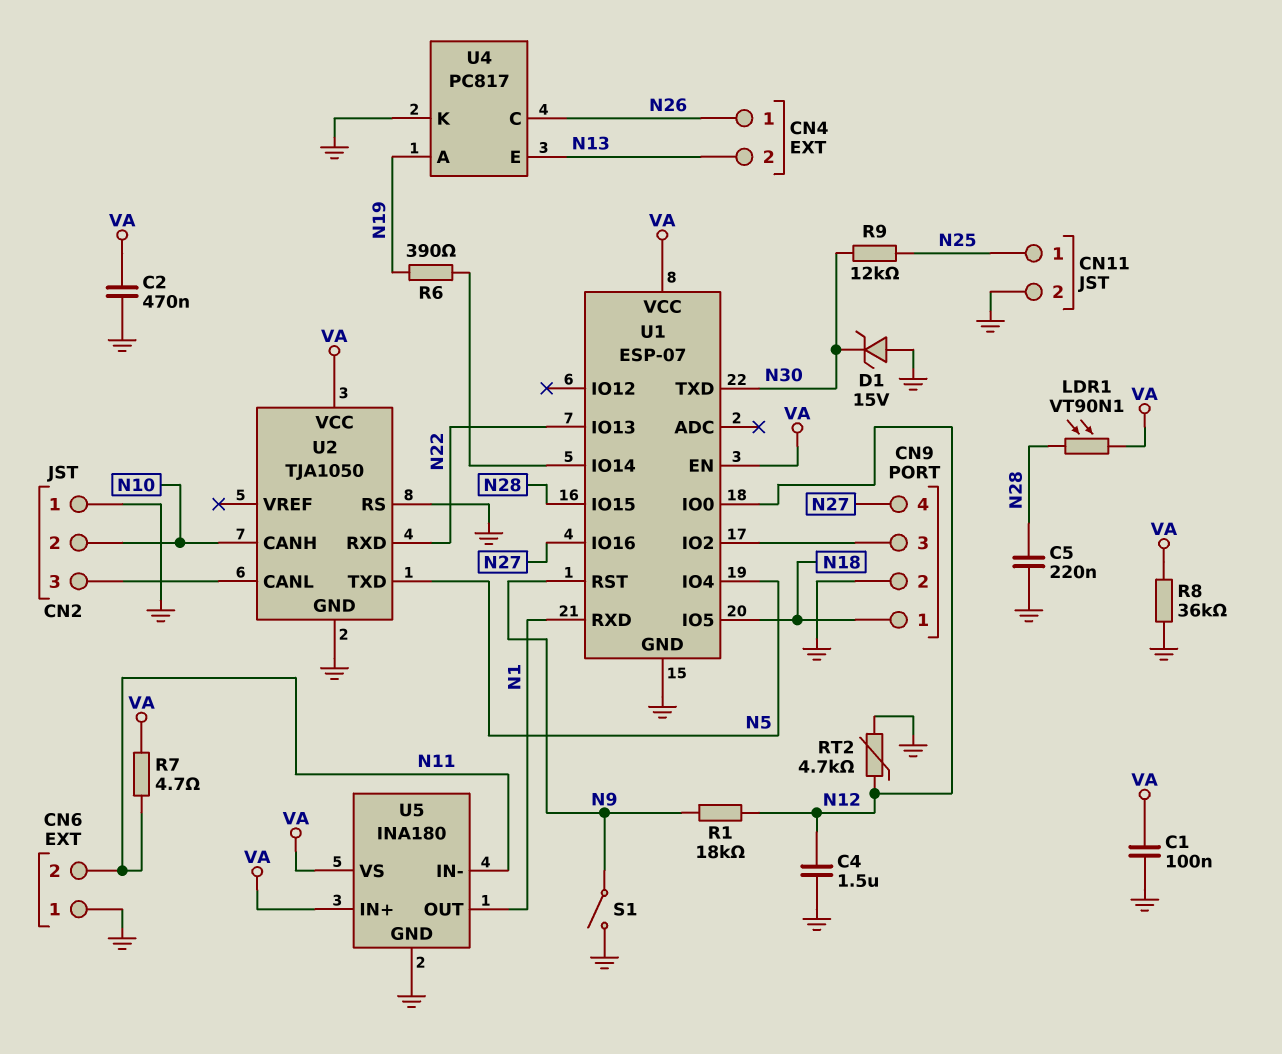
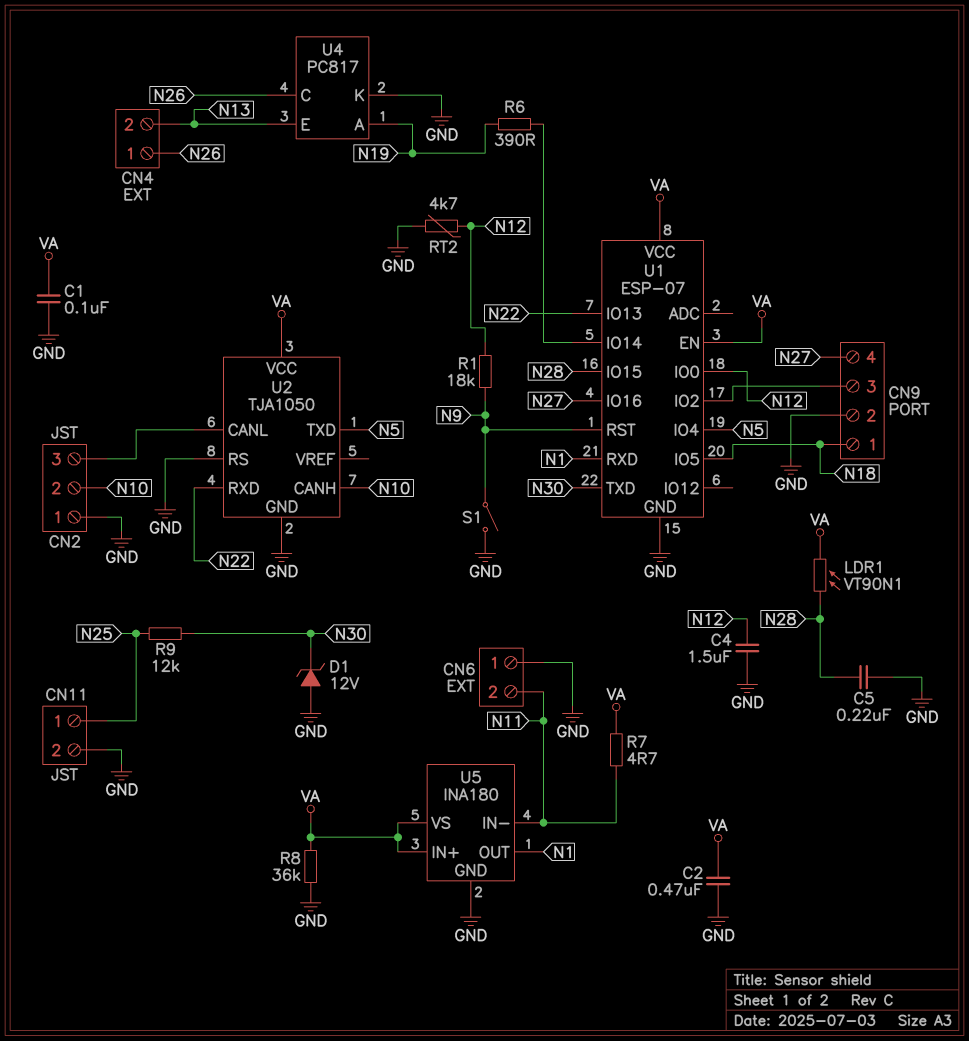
D1: zener 15V (A GND, K N30) -> zener 12V (A GND, K N30)

